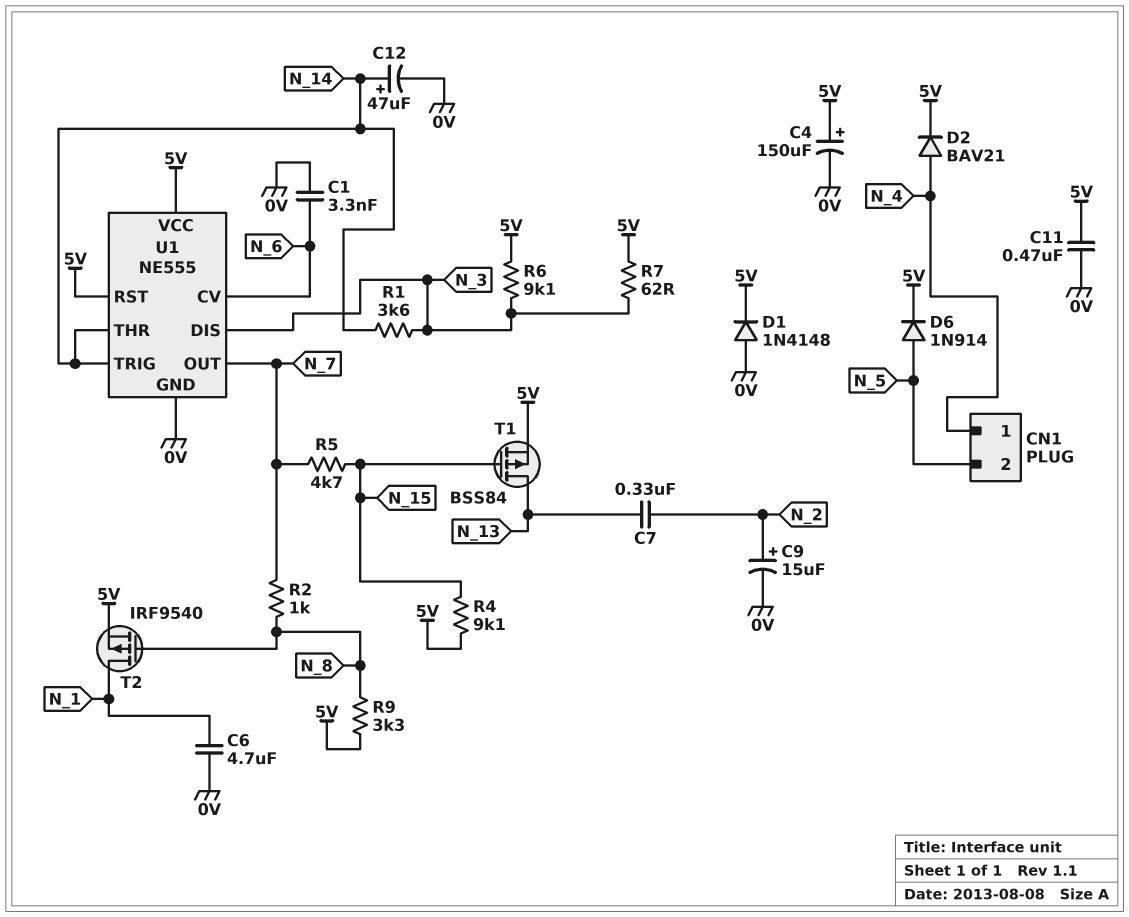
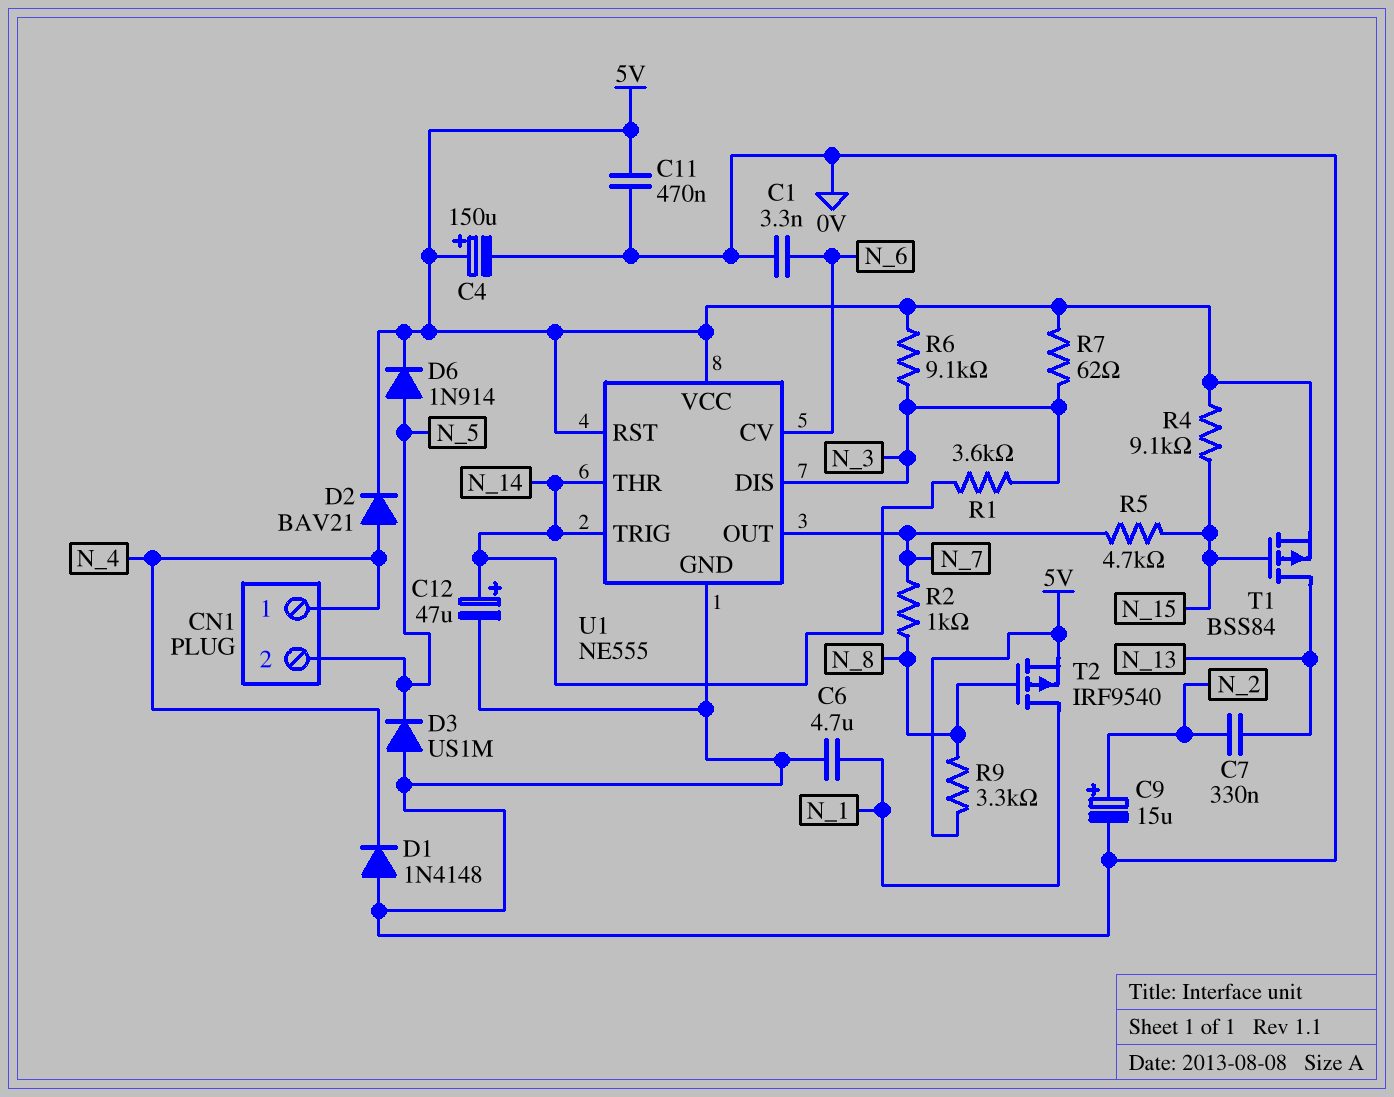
D1: diode 1N4148 (A 0V, K 5V) -> diode 1N4148 (A 0V, K N_4)
D3: none -> diode US1M (A 0V, K N_5)

